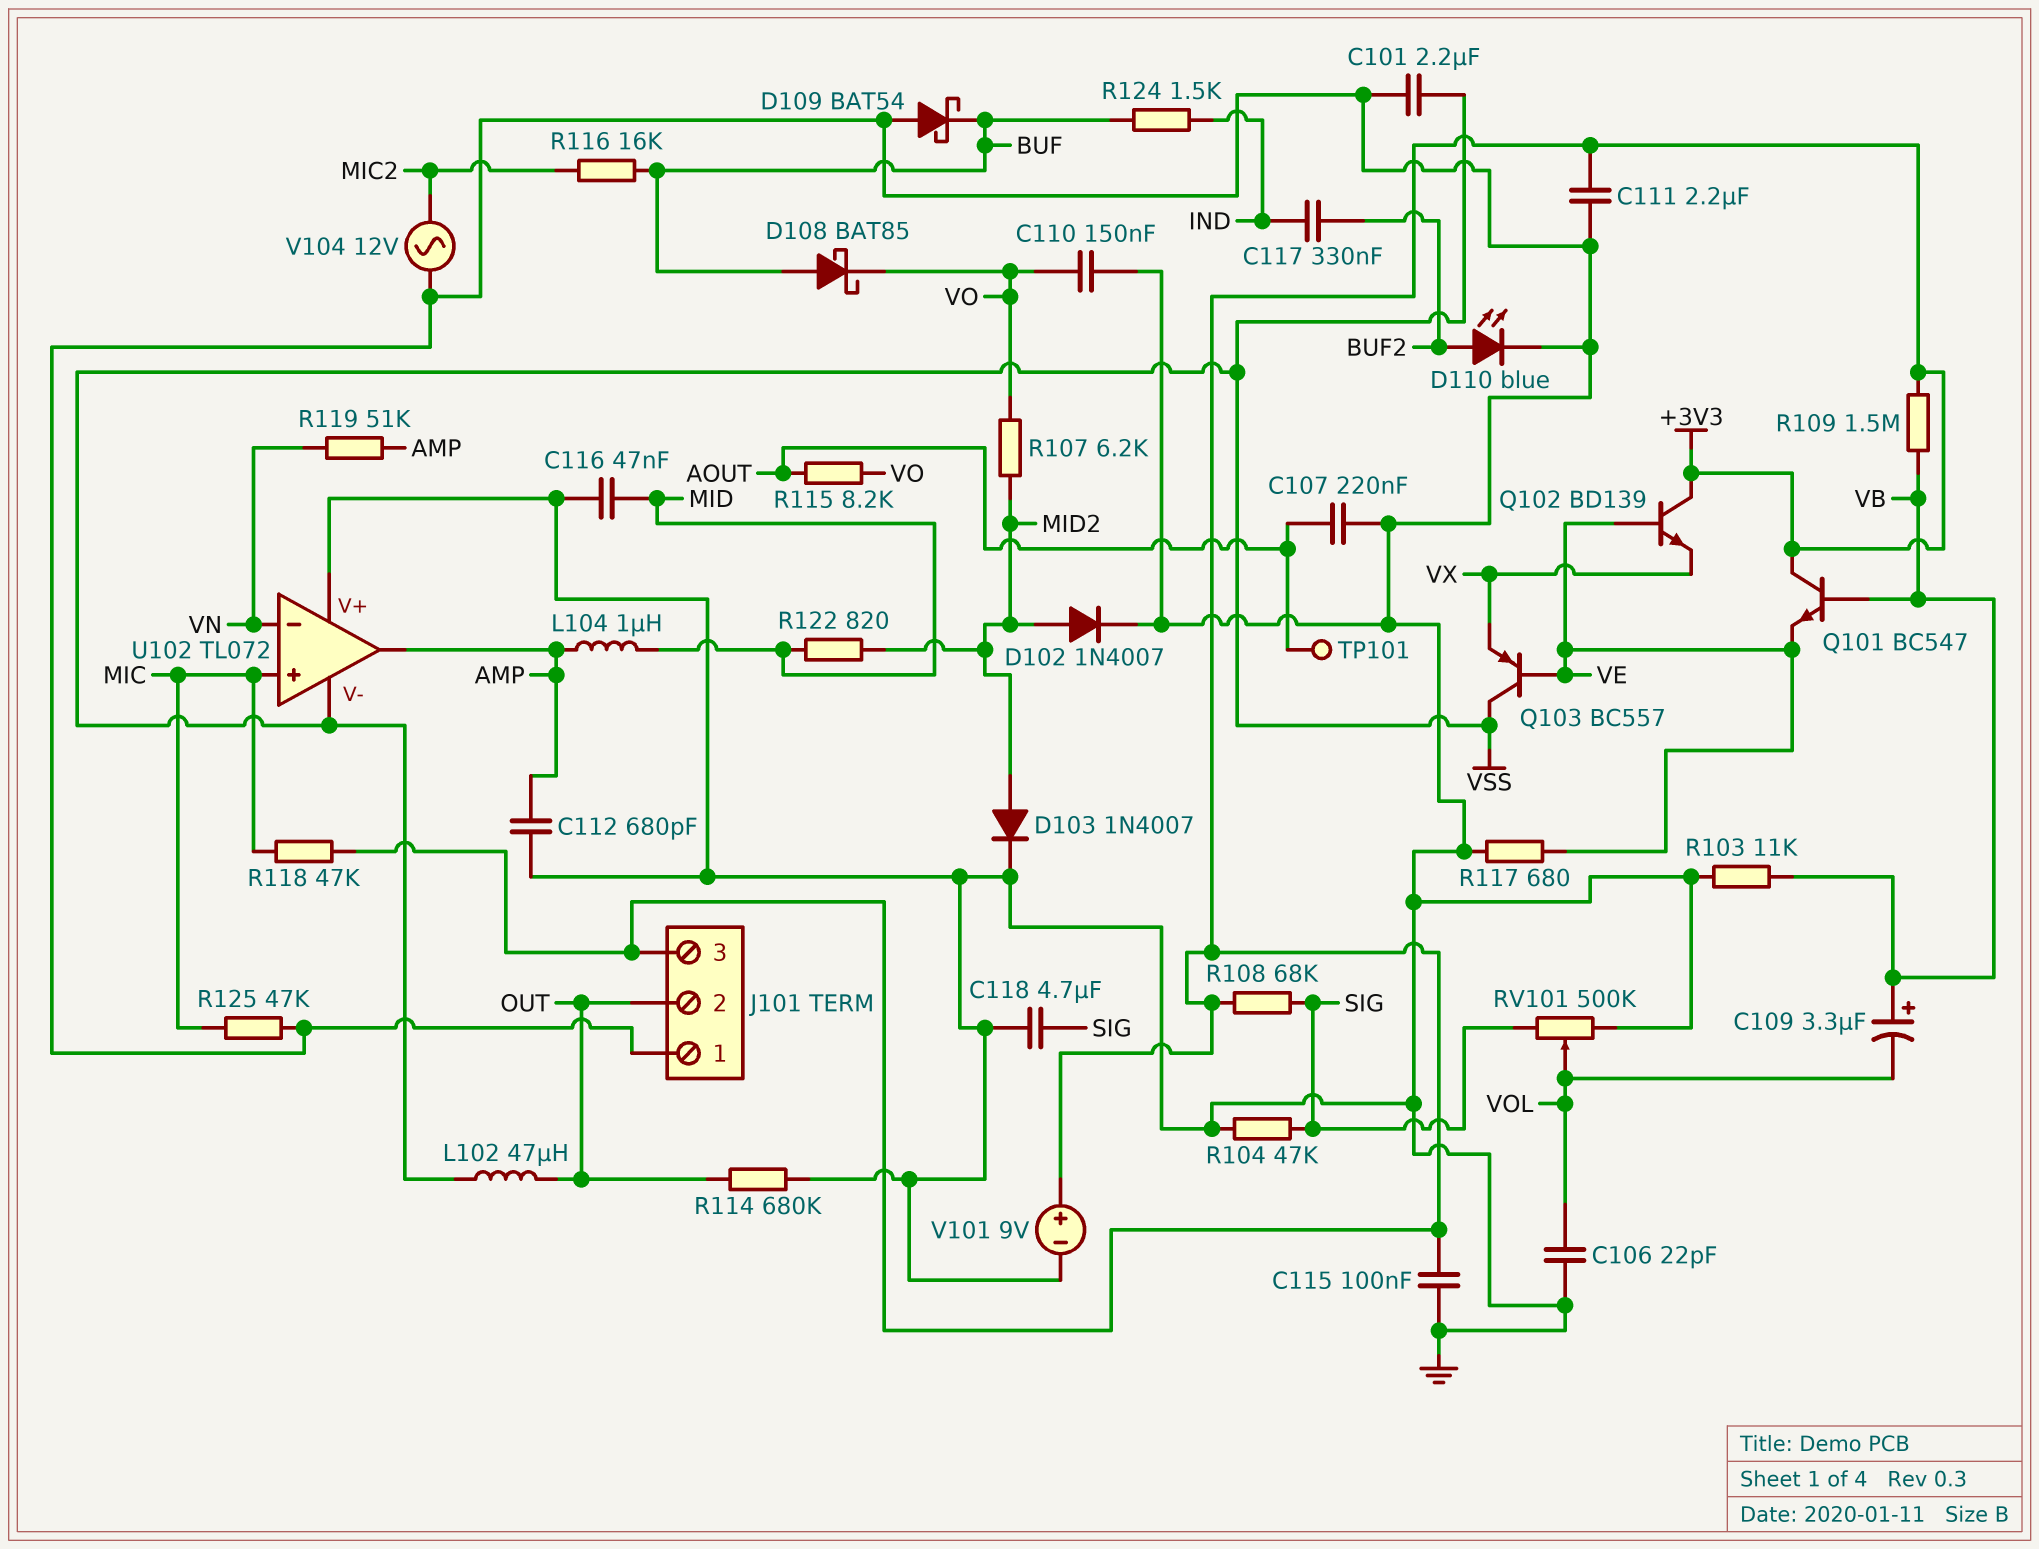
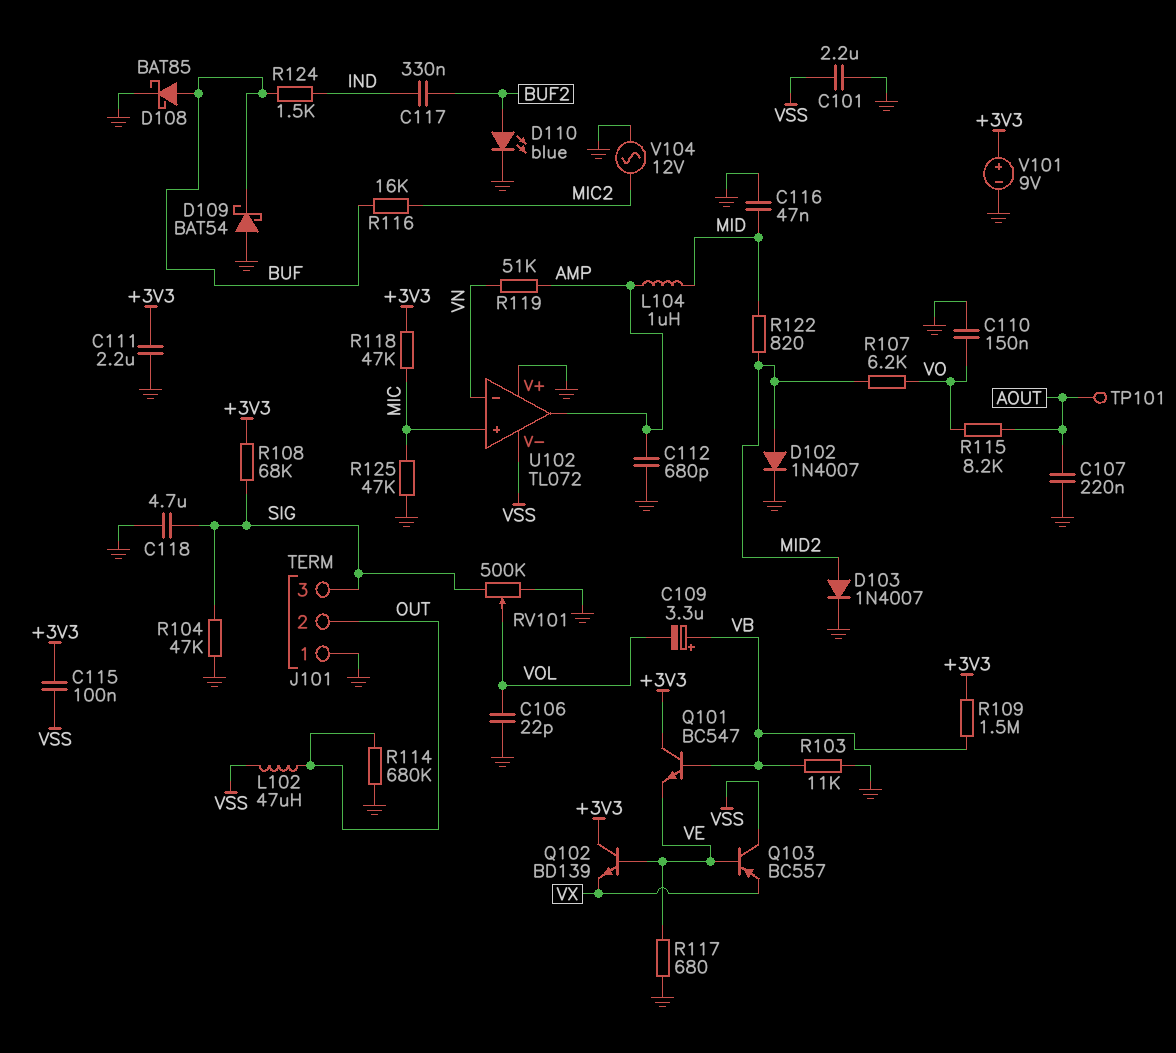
C115: 100nF (+3V3, GND) -> 100nF (+3V3, VSS)
D108: schottky BAT85 (A BUF, K VO) -> schottky BAT85 (A BUF, K GND)
J101 pin 3: +3V3 -> SIG

